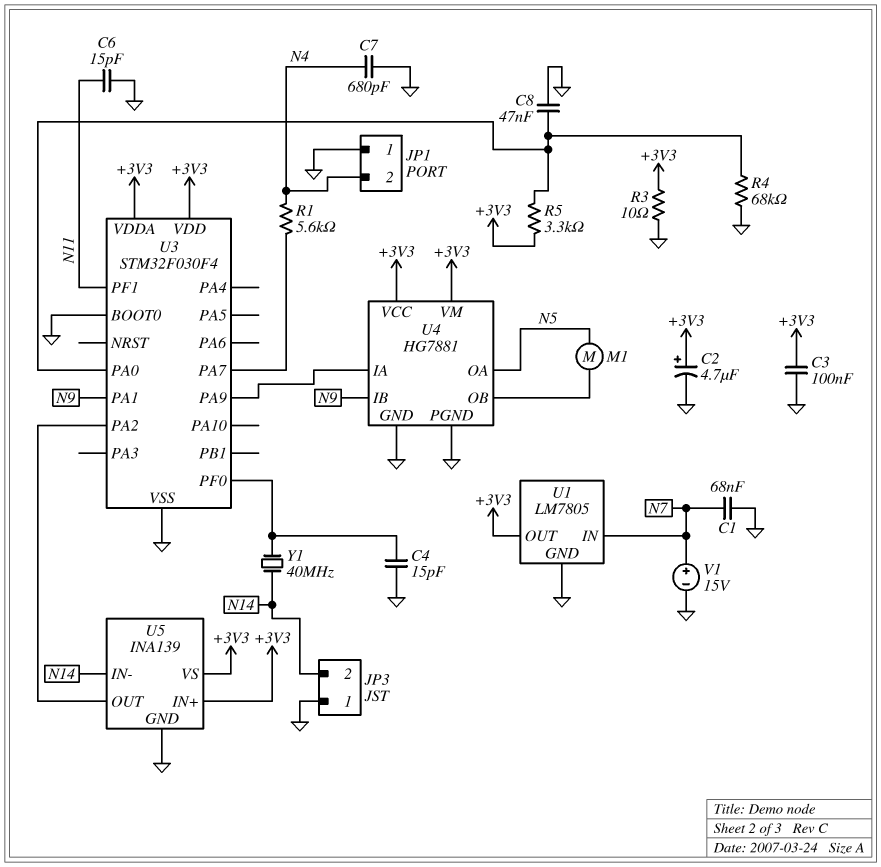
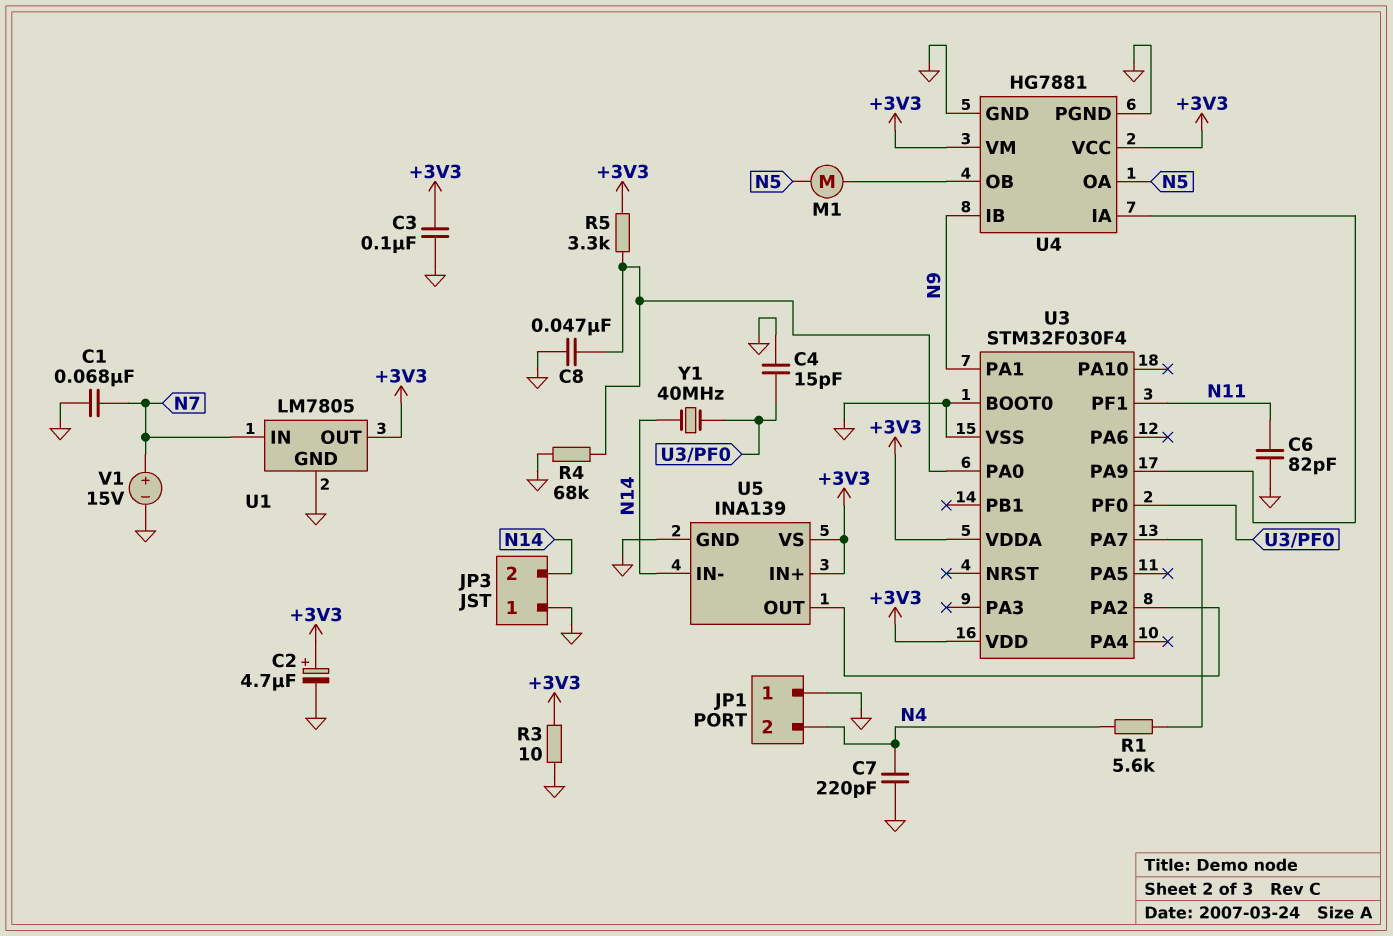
C6: 15pF (GND, N11) -> 82pF (GND, N11)
C7: 680pF (GND, N4) -> 220pF (GND, N4)

